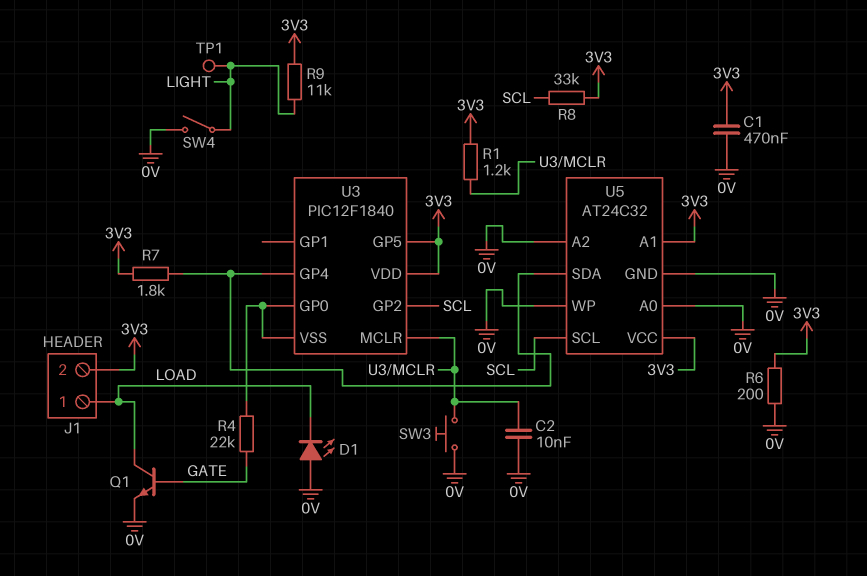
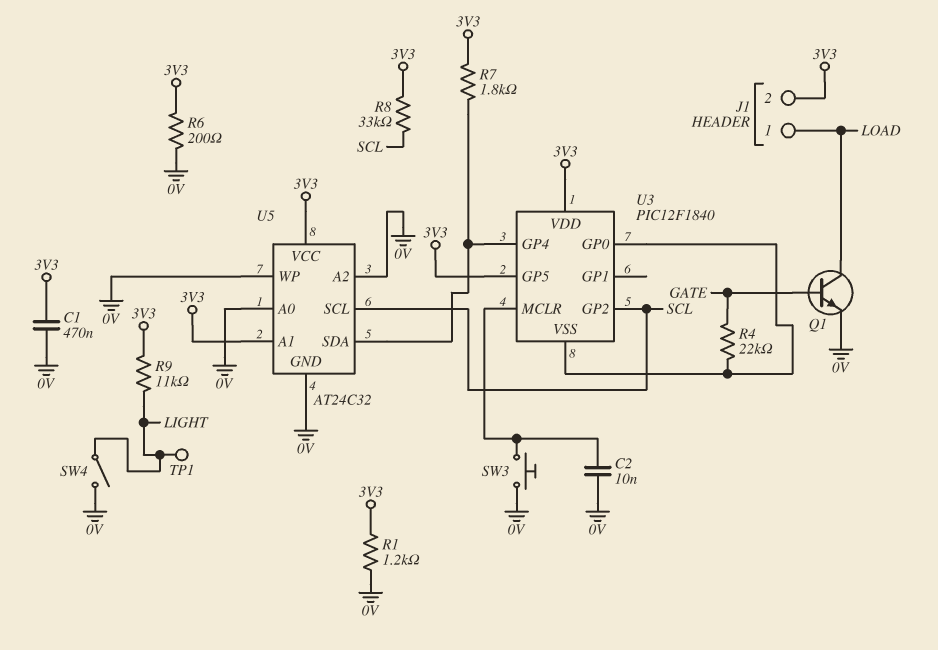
D1: LED (A 0V, K LOAD) -> none
R1: 1.2k (3V3, U3/MCLR) -> 1.2k (0V, 3V3)

